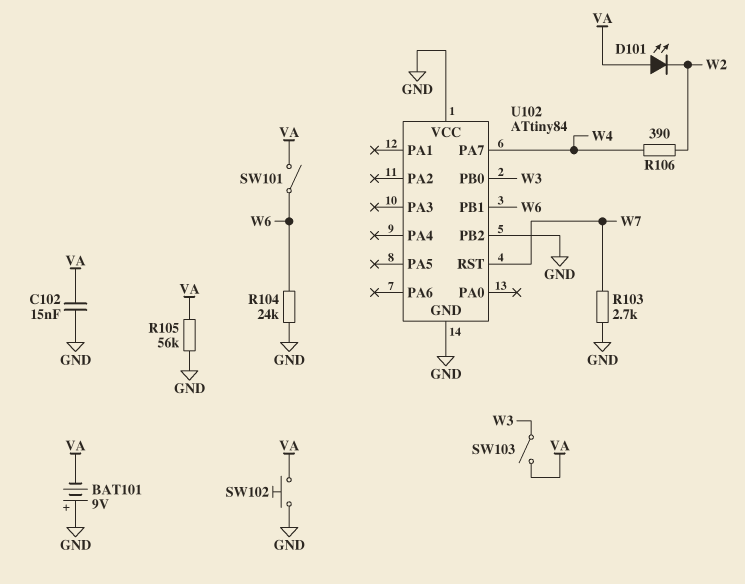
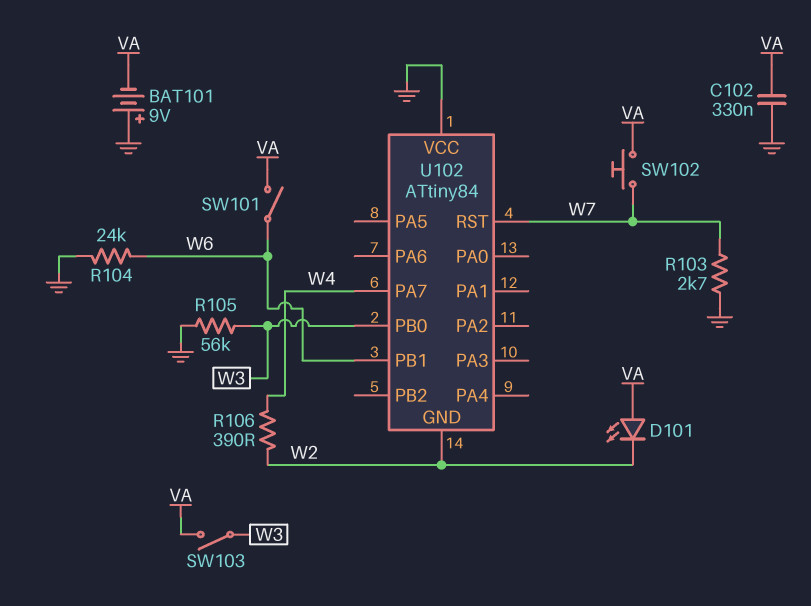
C102: 15nF (GND, VA) -> 330nF (GND, VA)
R105: 56k (GND, VA) -> 56k (GND, W3)
SW102: button (GND, VA) -> button (VA, W7)
U102 pin GND: GND -> W2
U102 pin PB2: GND -> none

